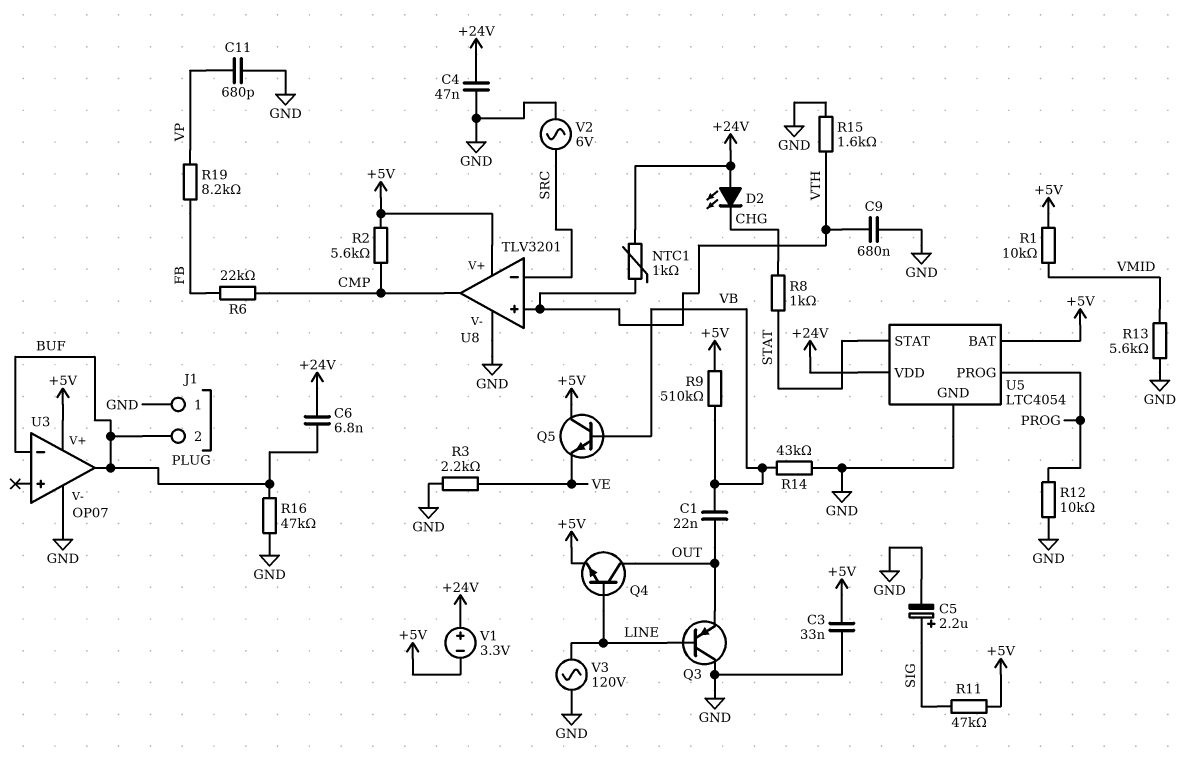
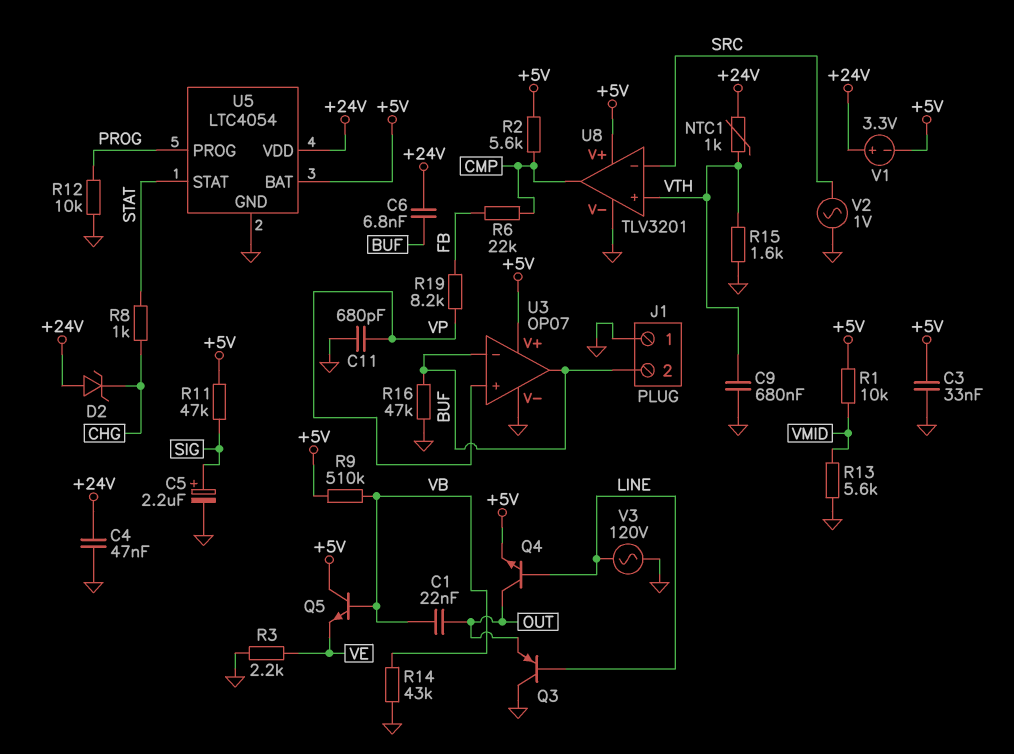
D2: LED (A +24V, K CHG) -> zener (A +24V, K CHG)
U3 pin in+: none -> VP
V2: AC 6V (GND, SRC) -> AC 1V (GND, SRC)

